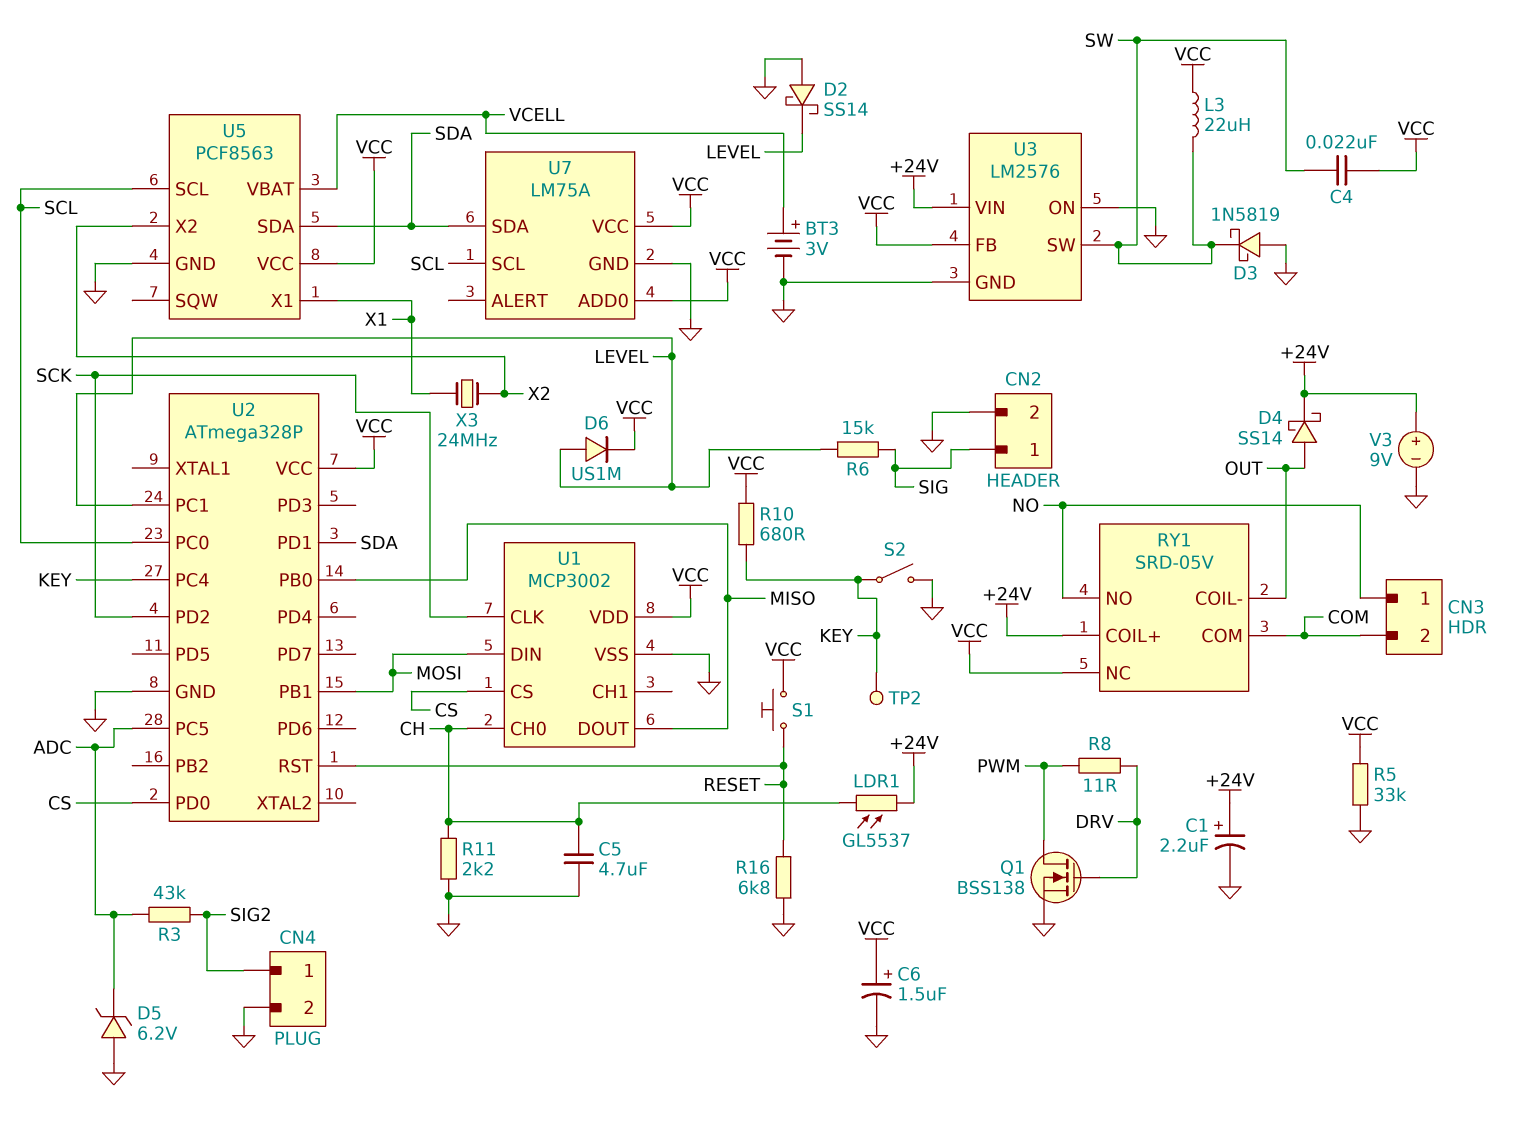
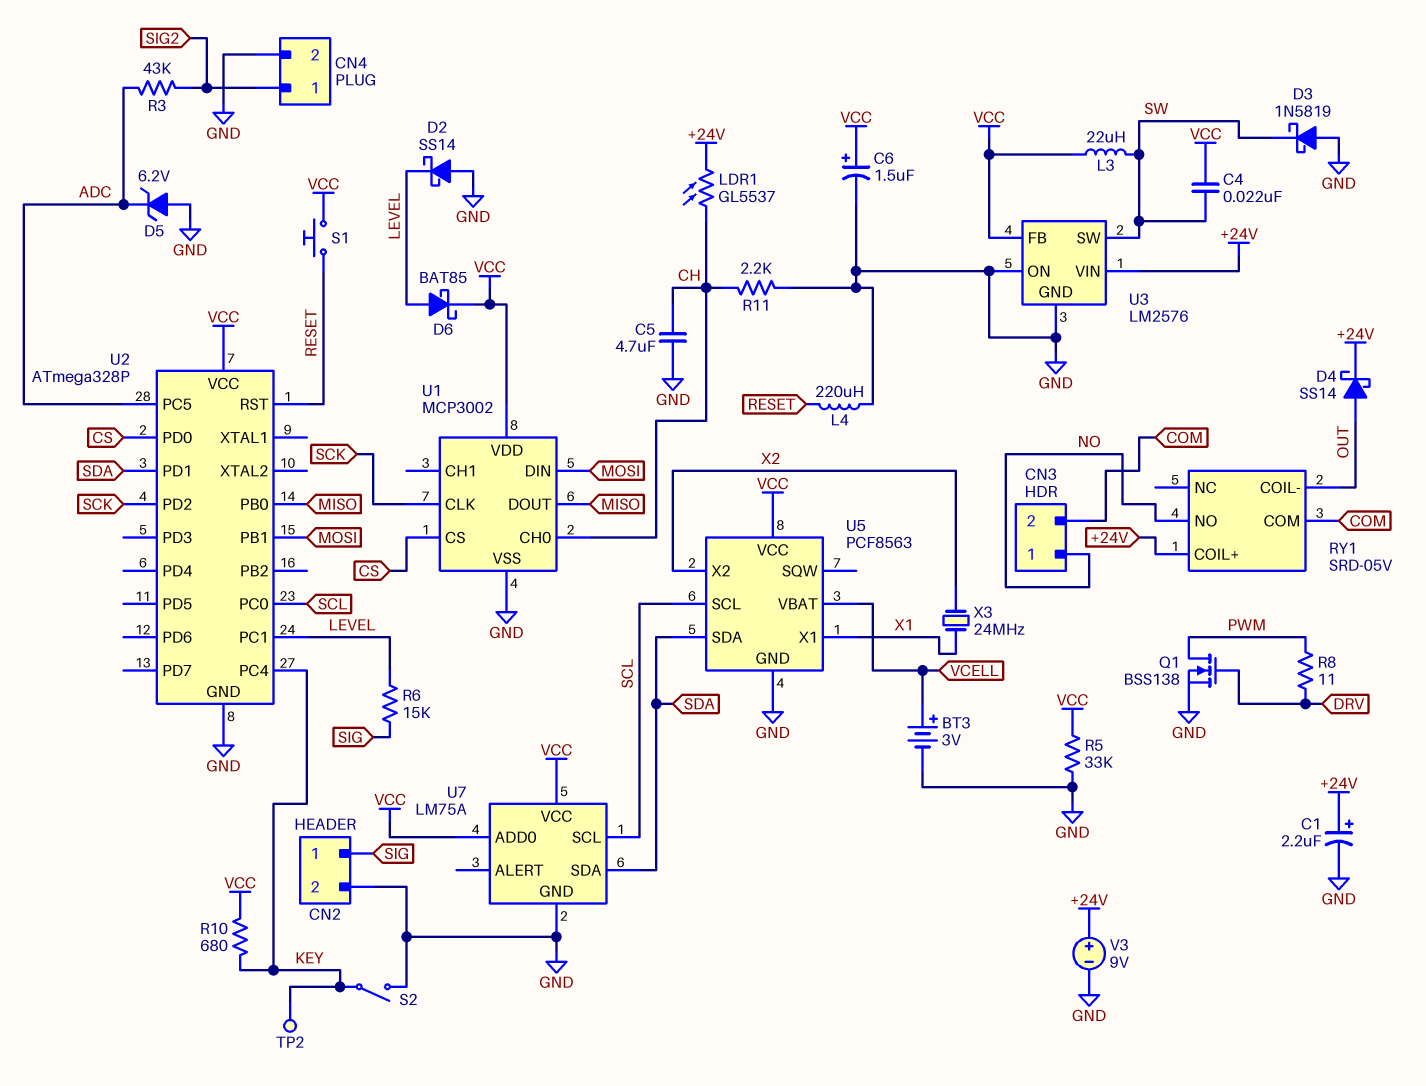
D6: diode US1M (A LEVEL, K VCC) -> schottky BAT85 (A LEVEL, K VCC)
L4: none -> 220uH (GND, RESET)
R16: 6.8k (GND, RESET) -> none
RY1 pin NC: VCC -> none

